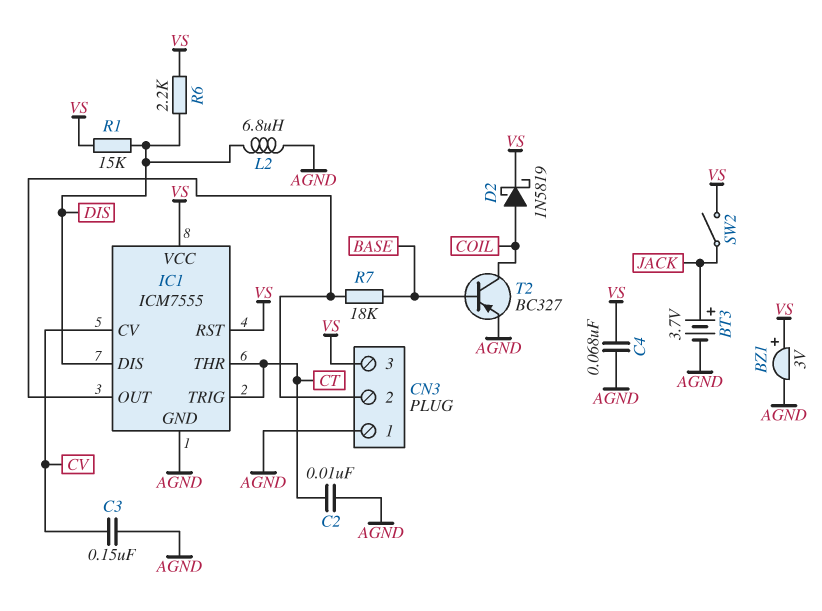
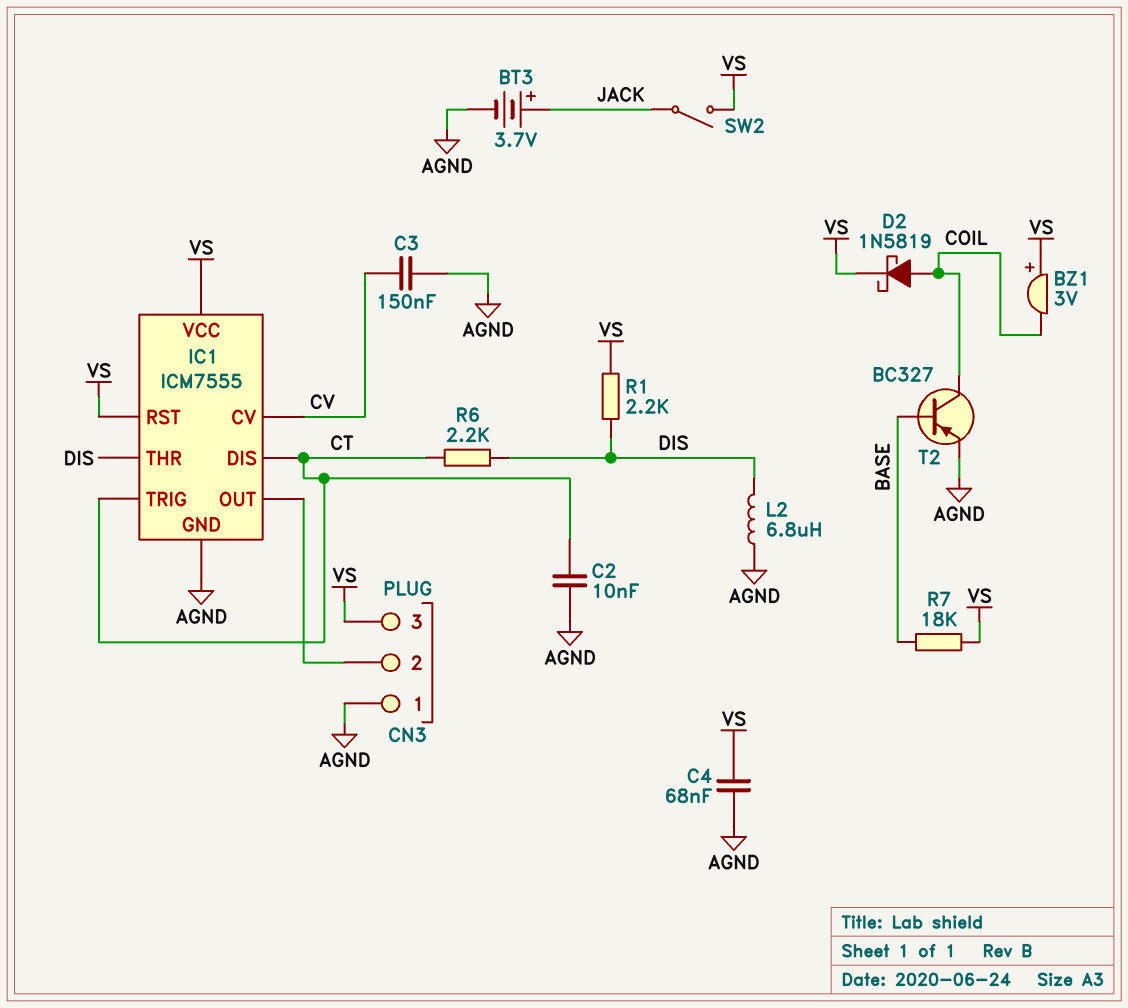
BZ1: buzzer 3V (plus VS, minus AGND) -> buzzer 3V (plus VS, minus COIL)
IC1 pin DIS: DIS -> CT
IC1 pin THR: CT -> DIS
R1: 15k (DIS, VS) -> 2.2k (DIS, VS)
R6: 2.2k (DIS, VS) -> 2.2k (CT, DIS)
R7: 18k (BASE, CN3/2) -> 18k (BASE, VS)

